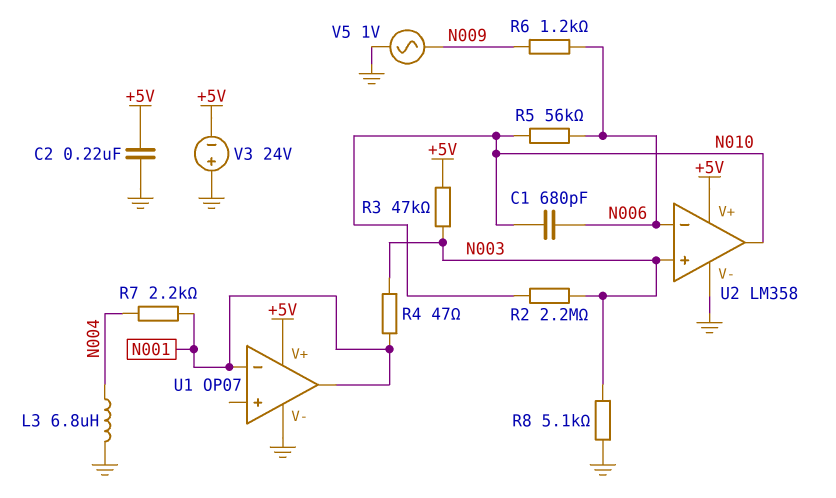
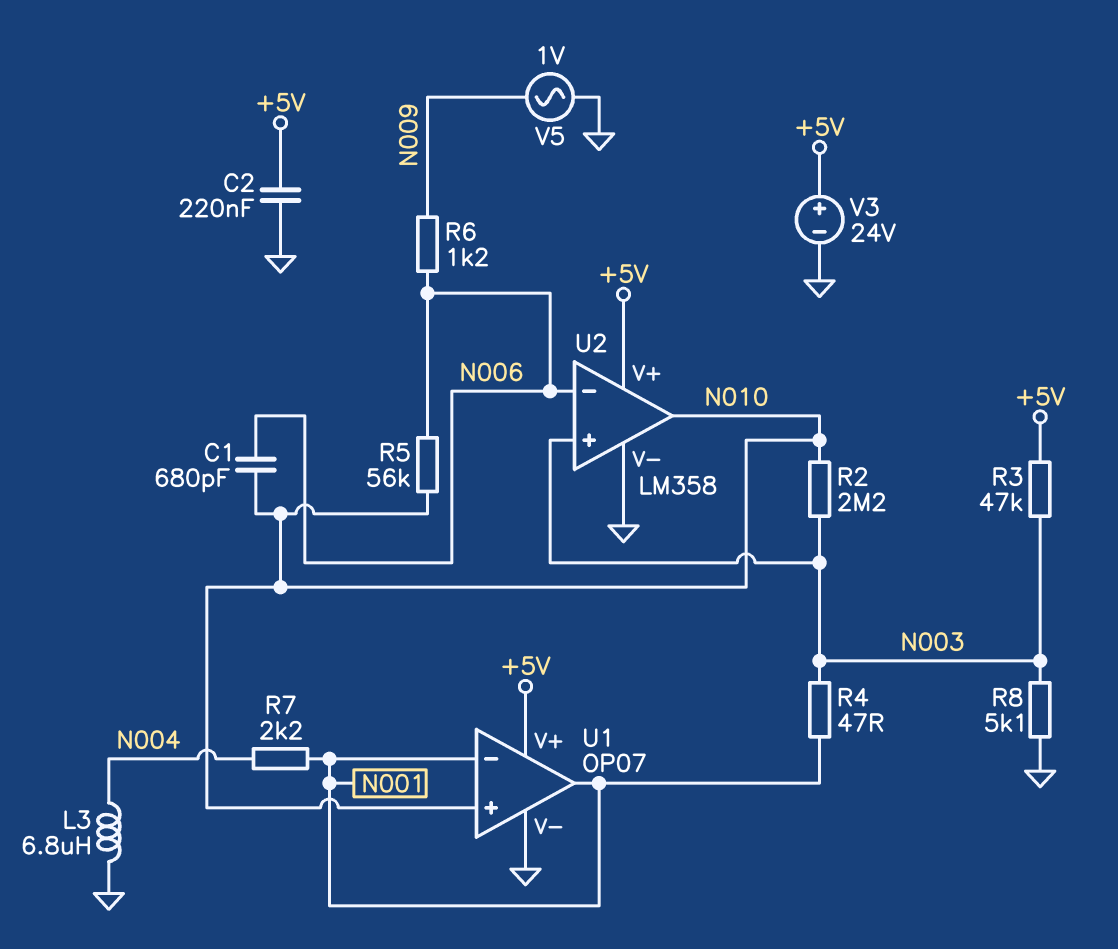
U1 pin in+: none -> N010
V3: 24V (plus GND, minus +5V) -> 24V (plus +5V, minus GND)

